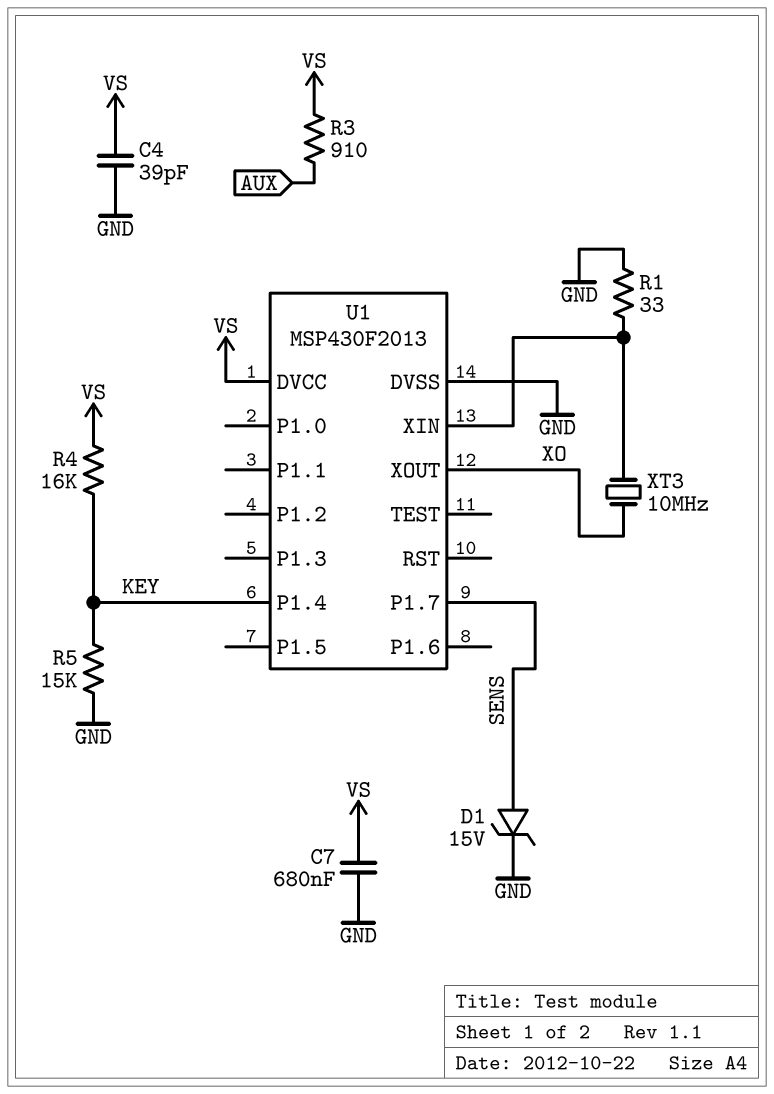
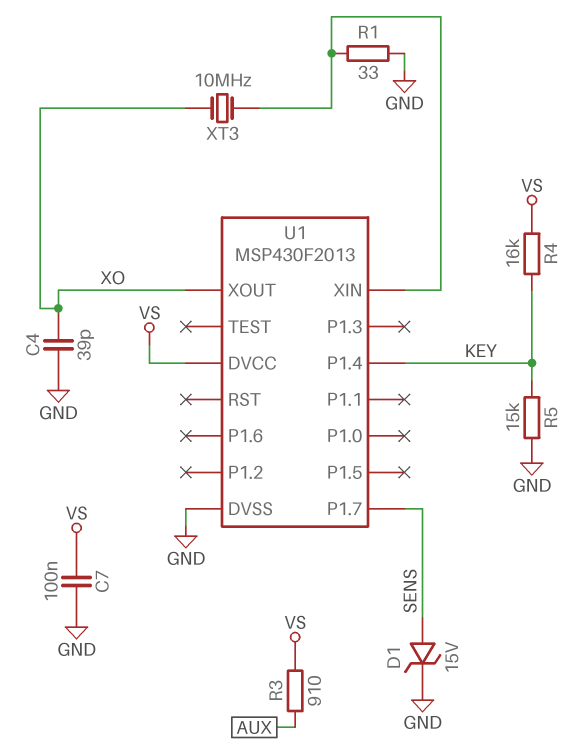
C4: 39pF (GND, VS) -> 39pF (GND, XO)
C7: 680nF (GND, VS) -> 100nF (GND, VS)

